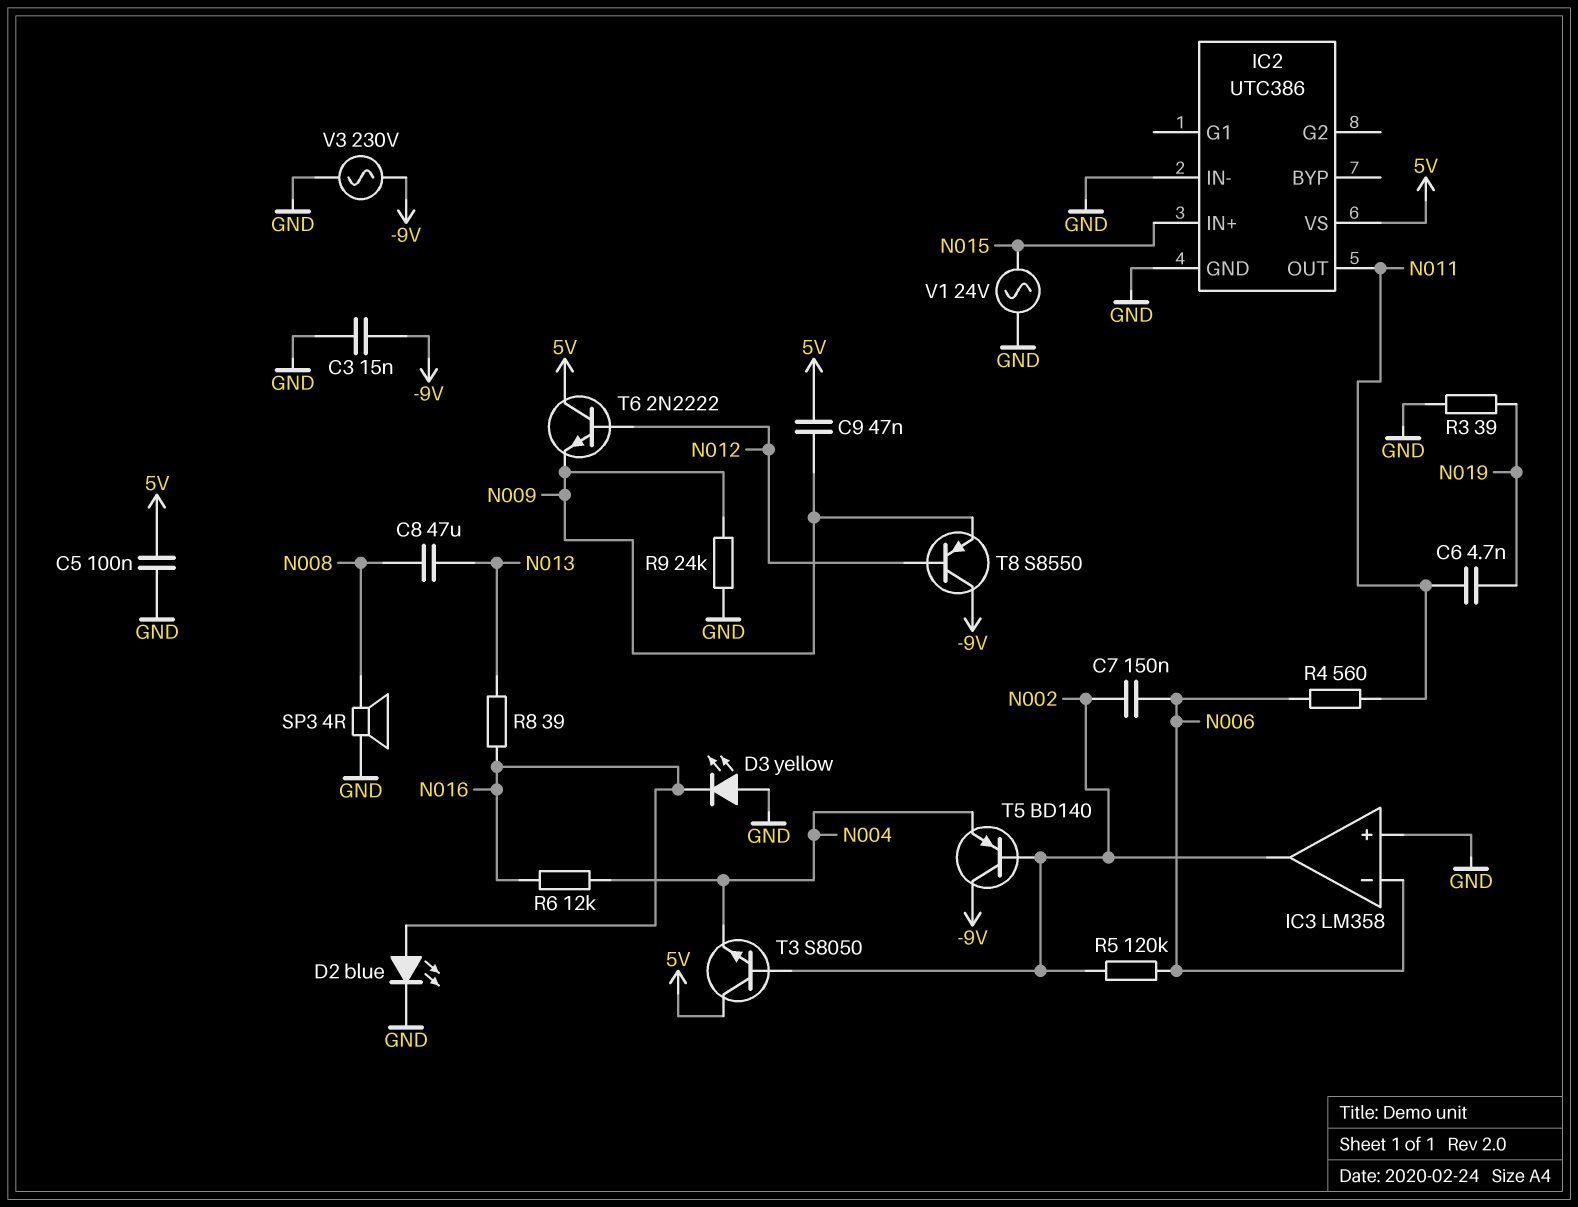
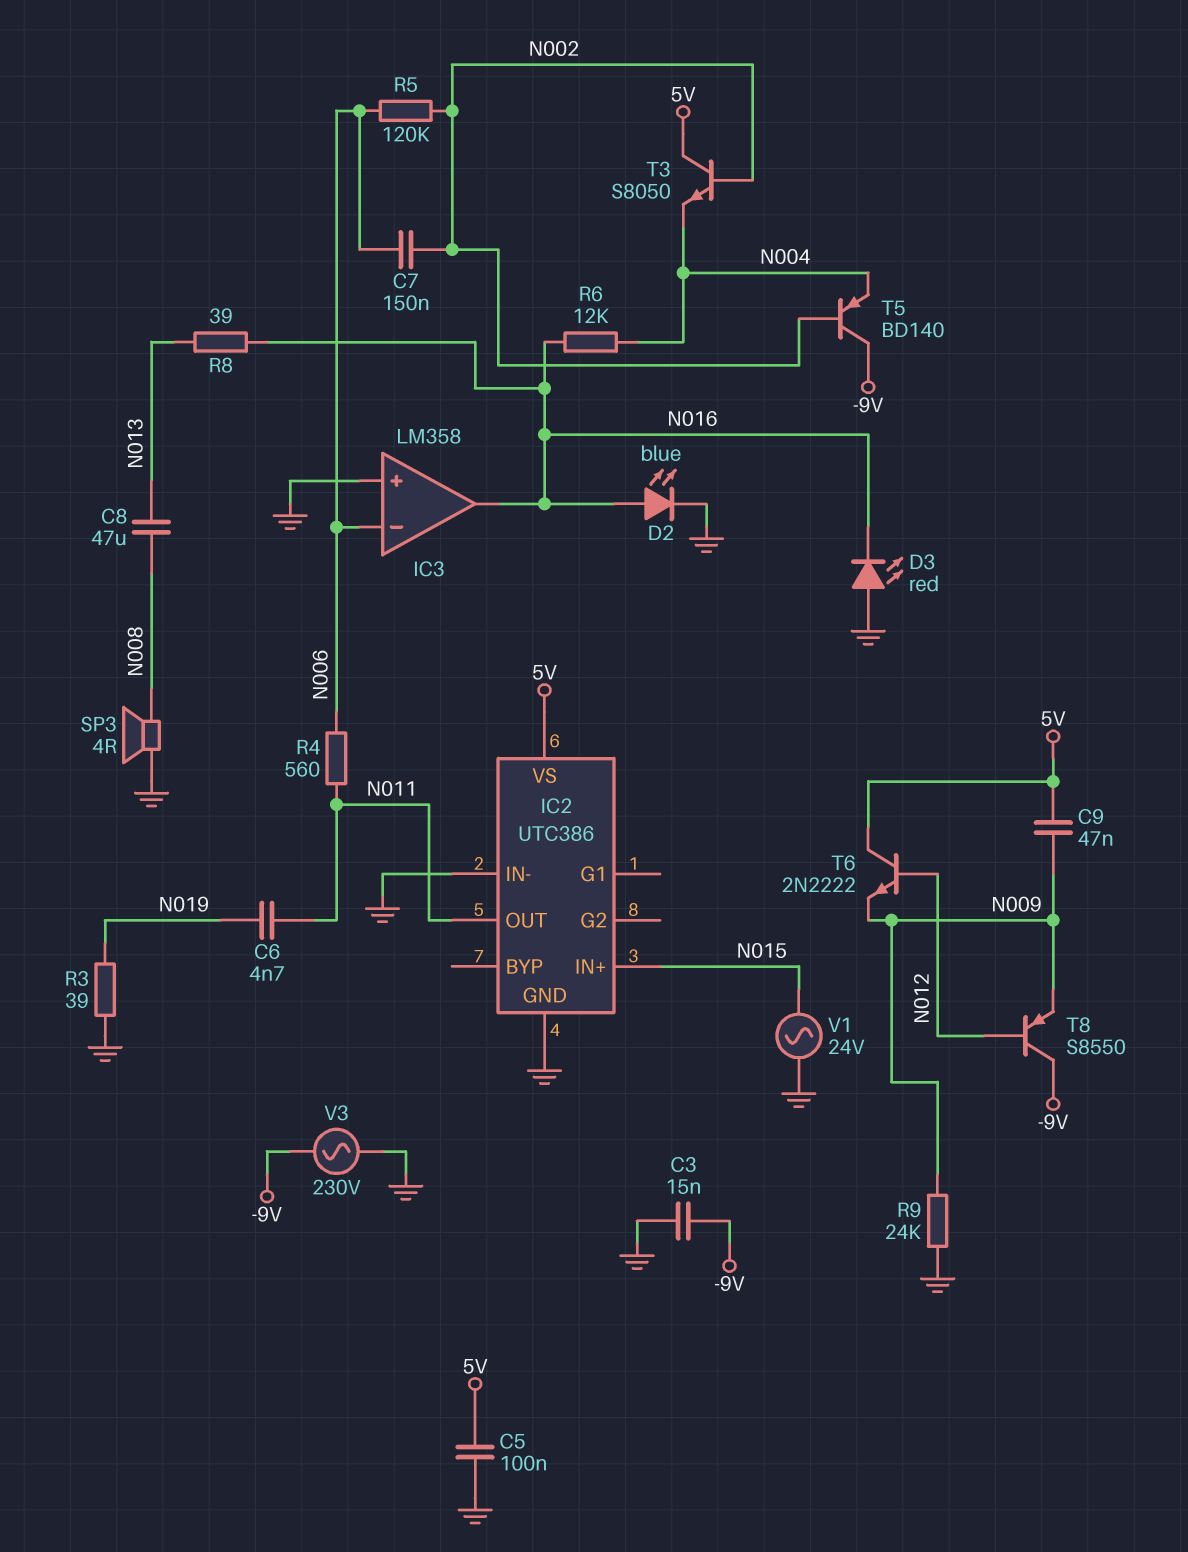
D3: LED yellow (A GND, K N016) -> LED red (A GND, K N016)
IC3 pin out: N002 -> N016

